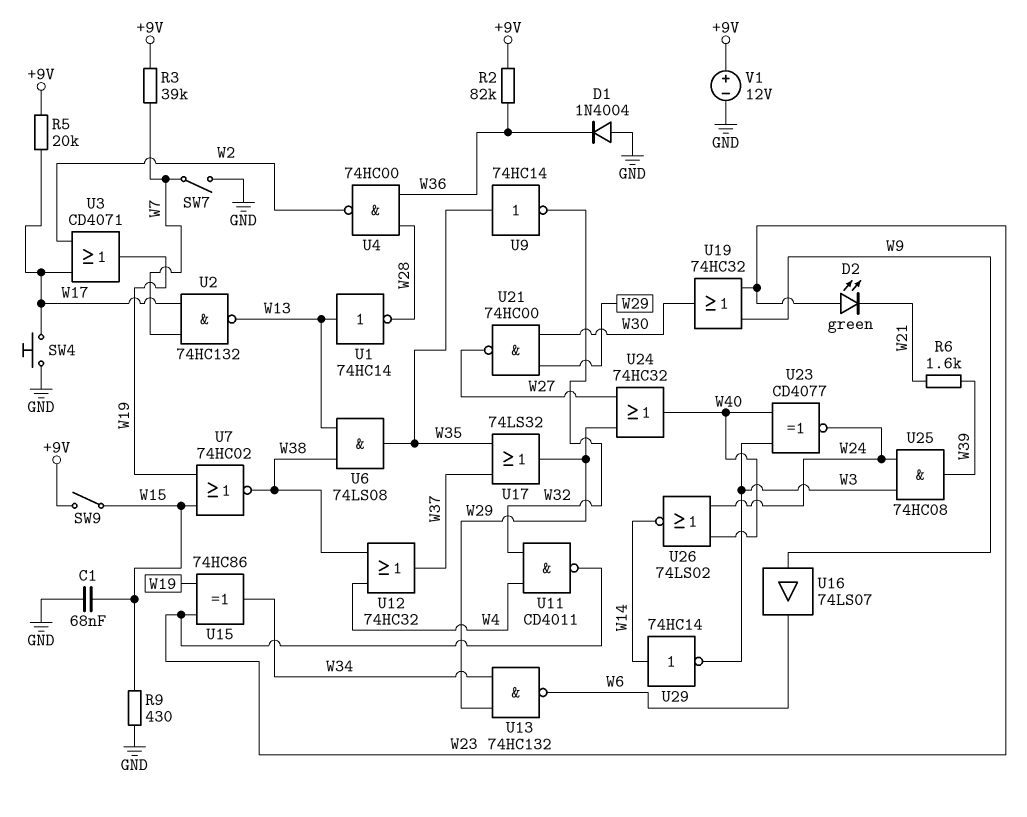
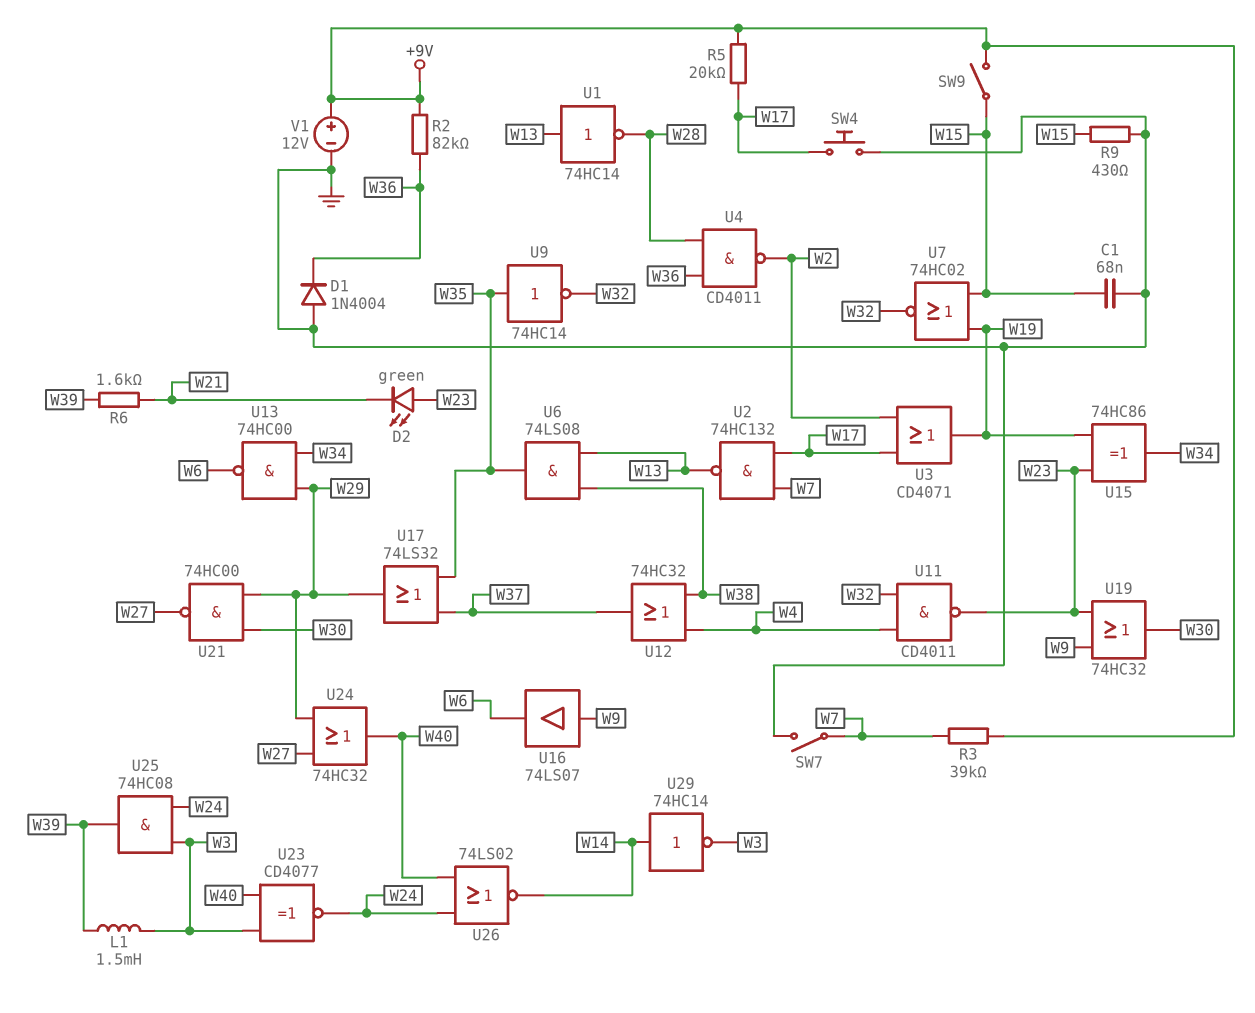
L1: none -> 1.5mH (W3, W39)
U4: NAND 74HC00 (in W28, in W36, out W2) -> NAND CD4011 (in W28, in W36, out W2)
U7: NOR 74HC02 (in W15, in W19, out W38) -> NOR 74HC02 (in W15, in W19, out W32)
U13: NAND 74HC132 (in W29, in W34, out W6) -> NAND 74HC00 (in W29, in W34, out W6)

